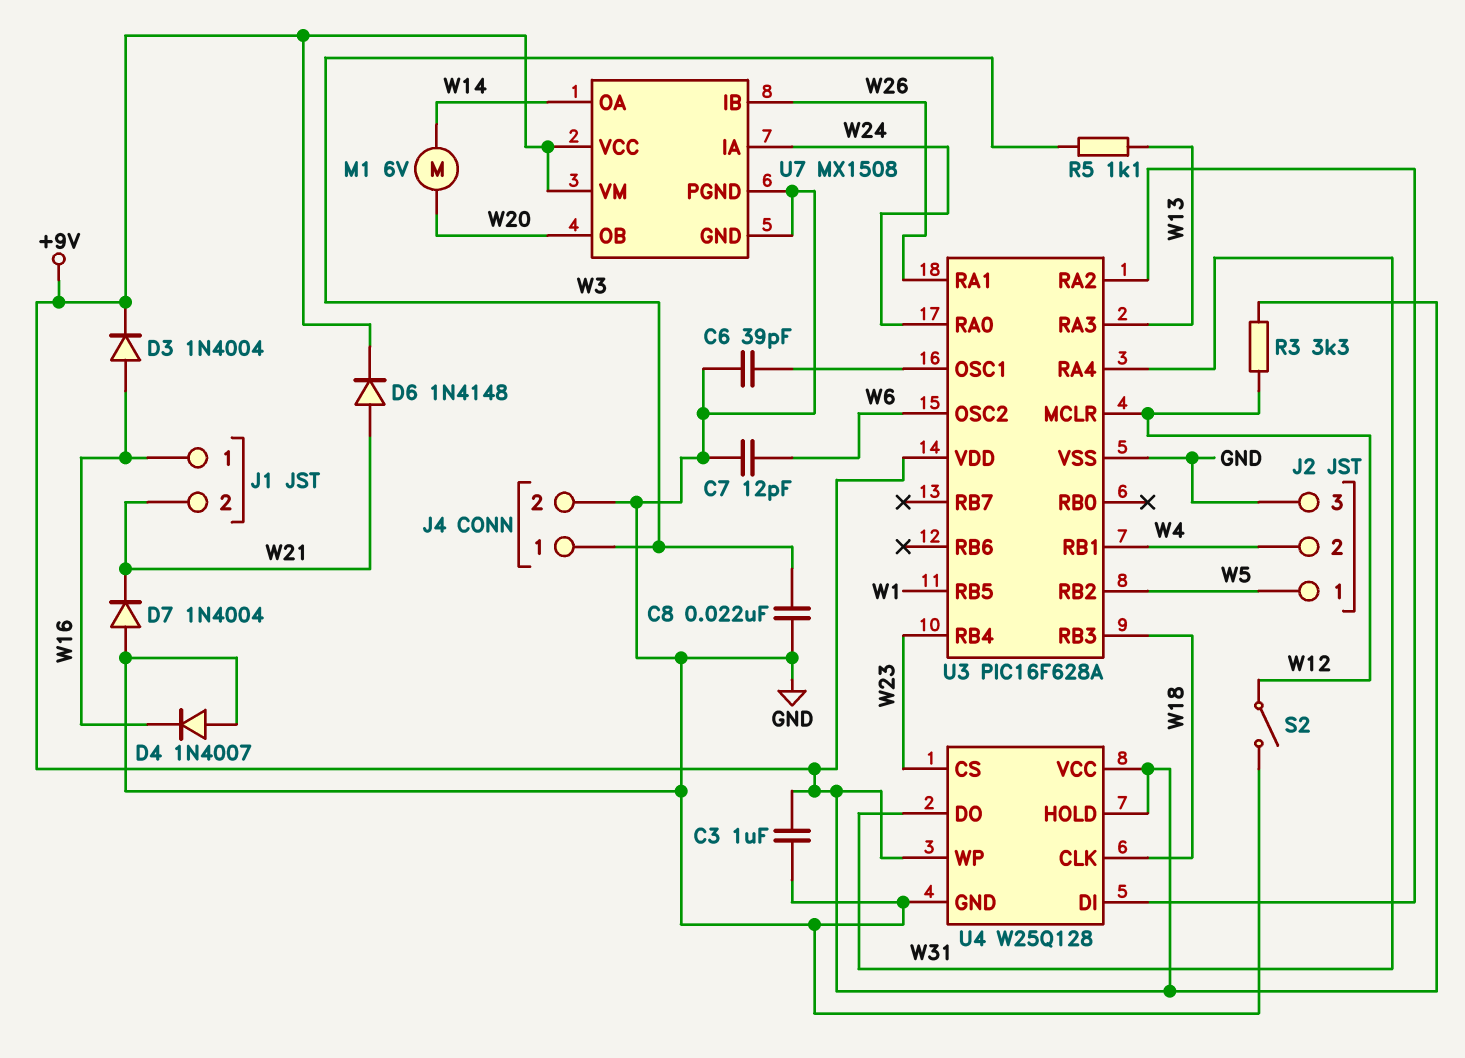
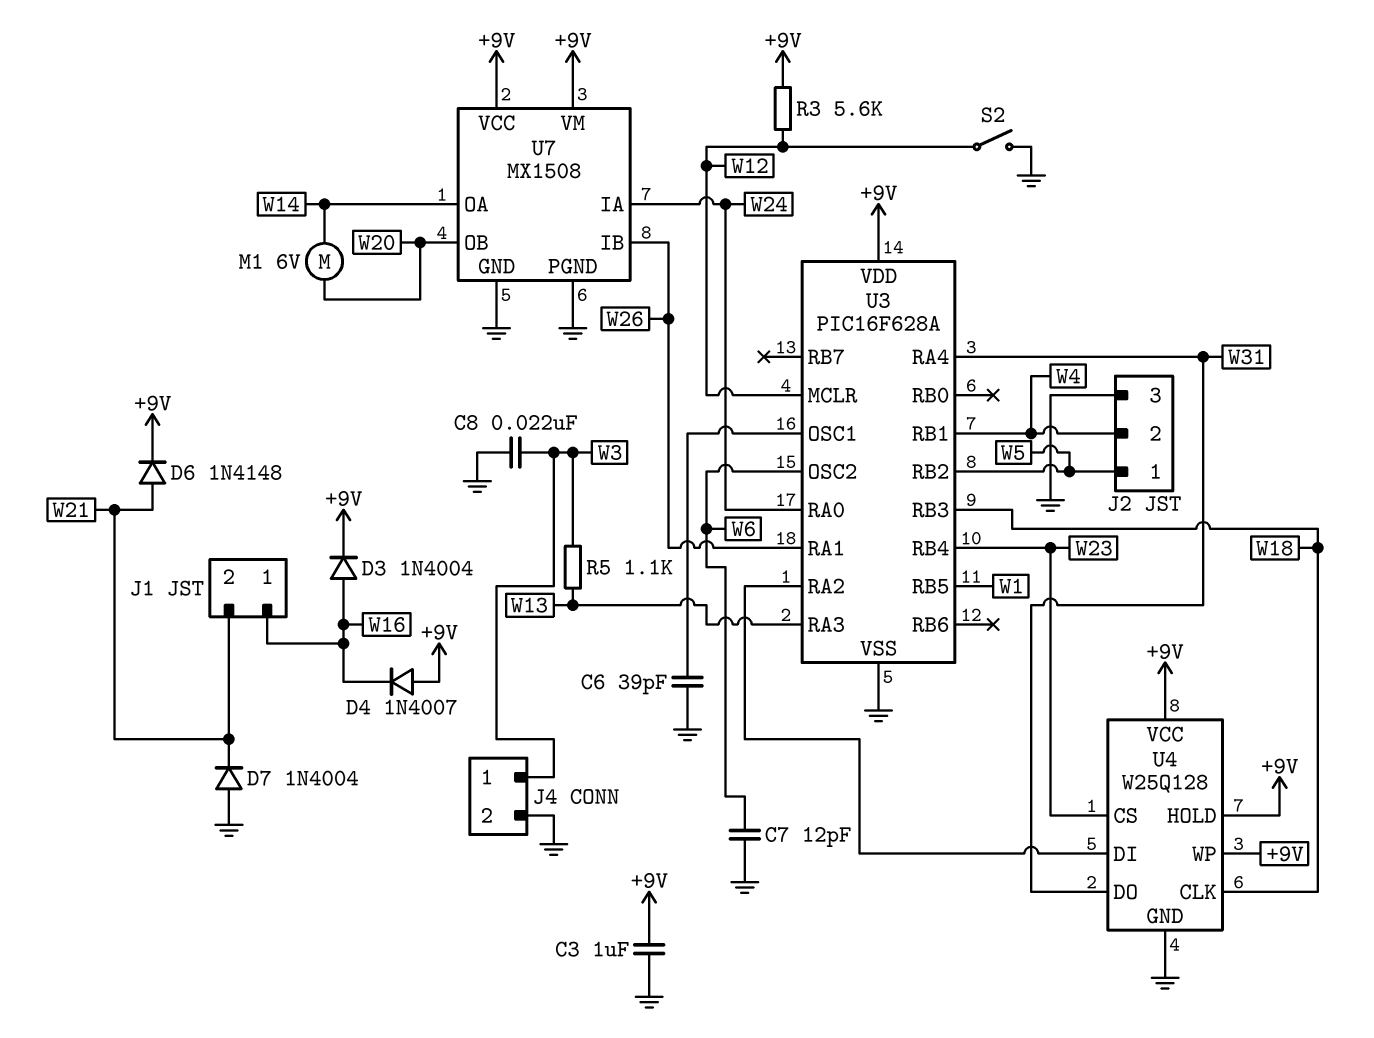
D4: diode 1N4007 (A GND, K W16) -> diode 1N4007 (A +9V, K W16)
R3: 3.3k (+9V, W12) -> 5.6k (+9V, W12)

